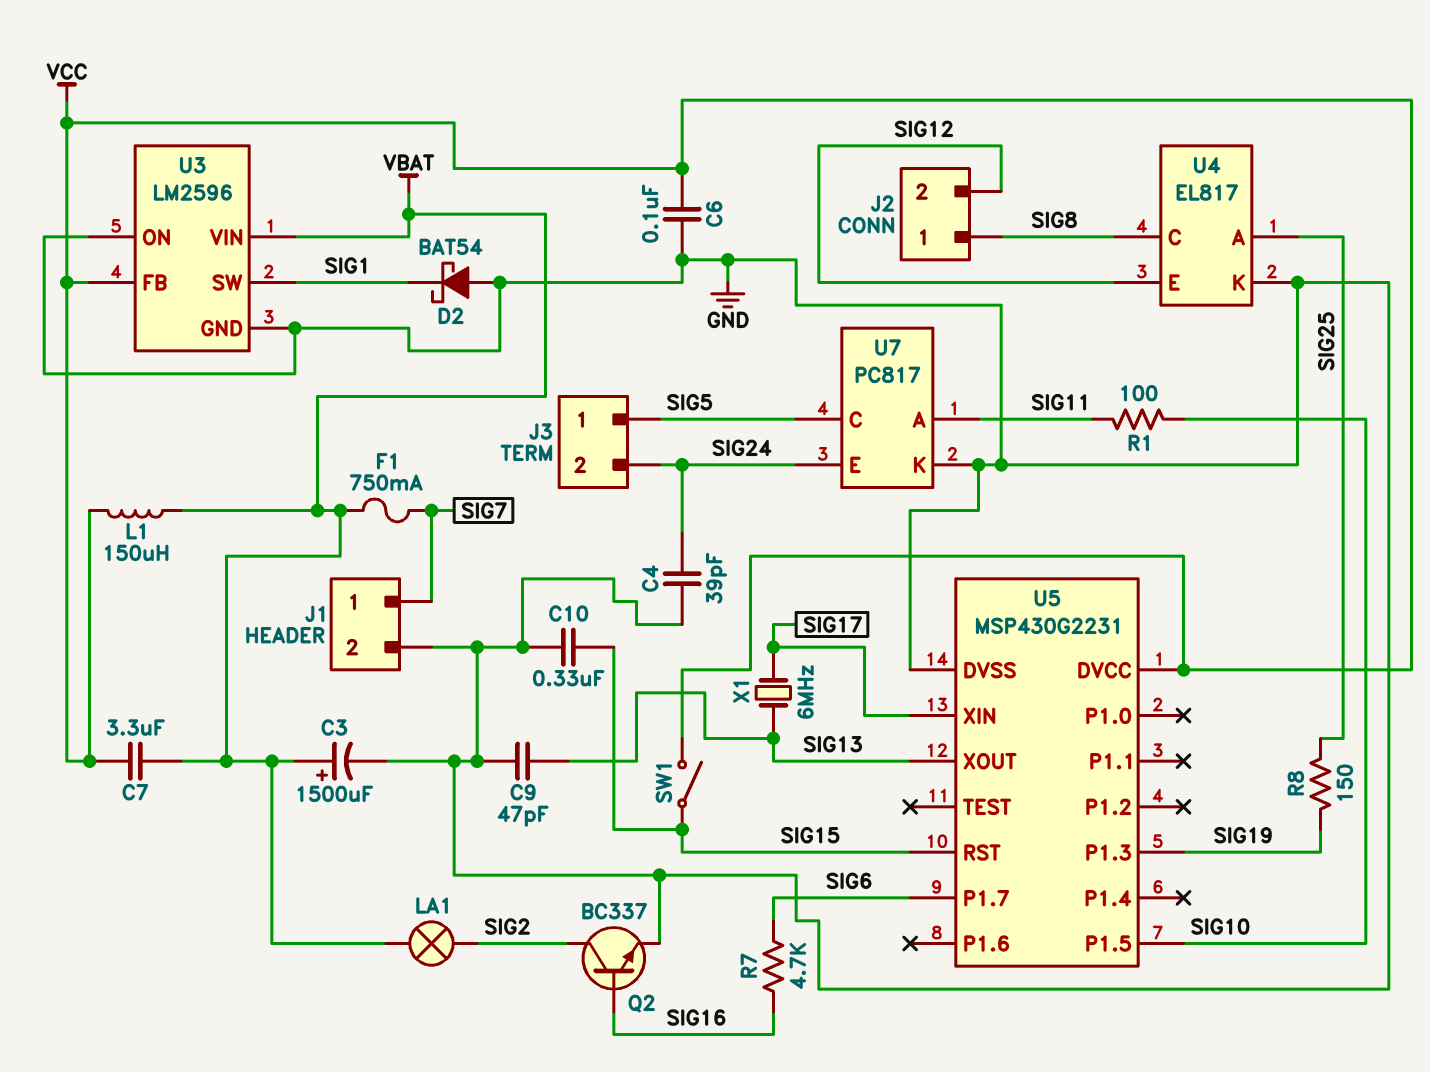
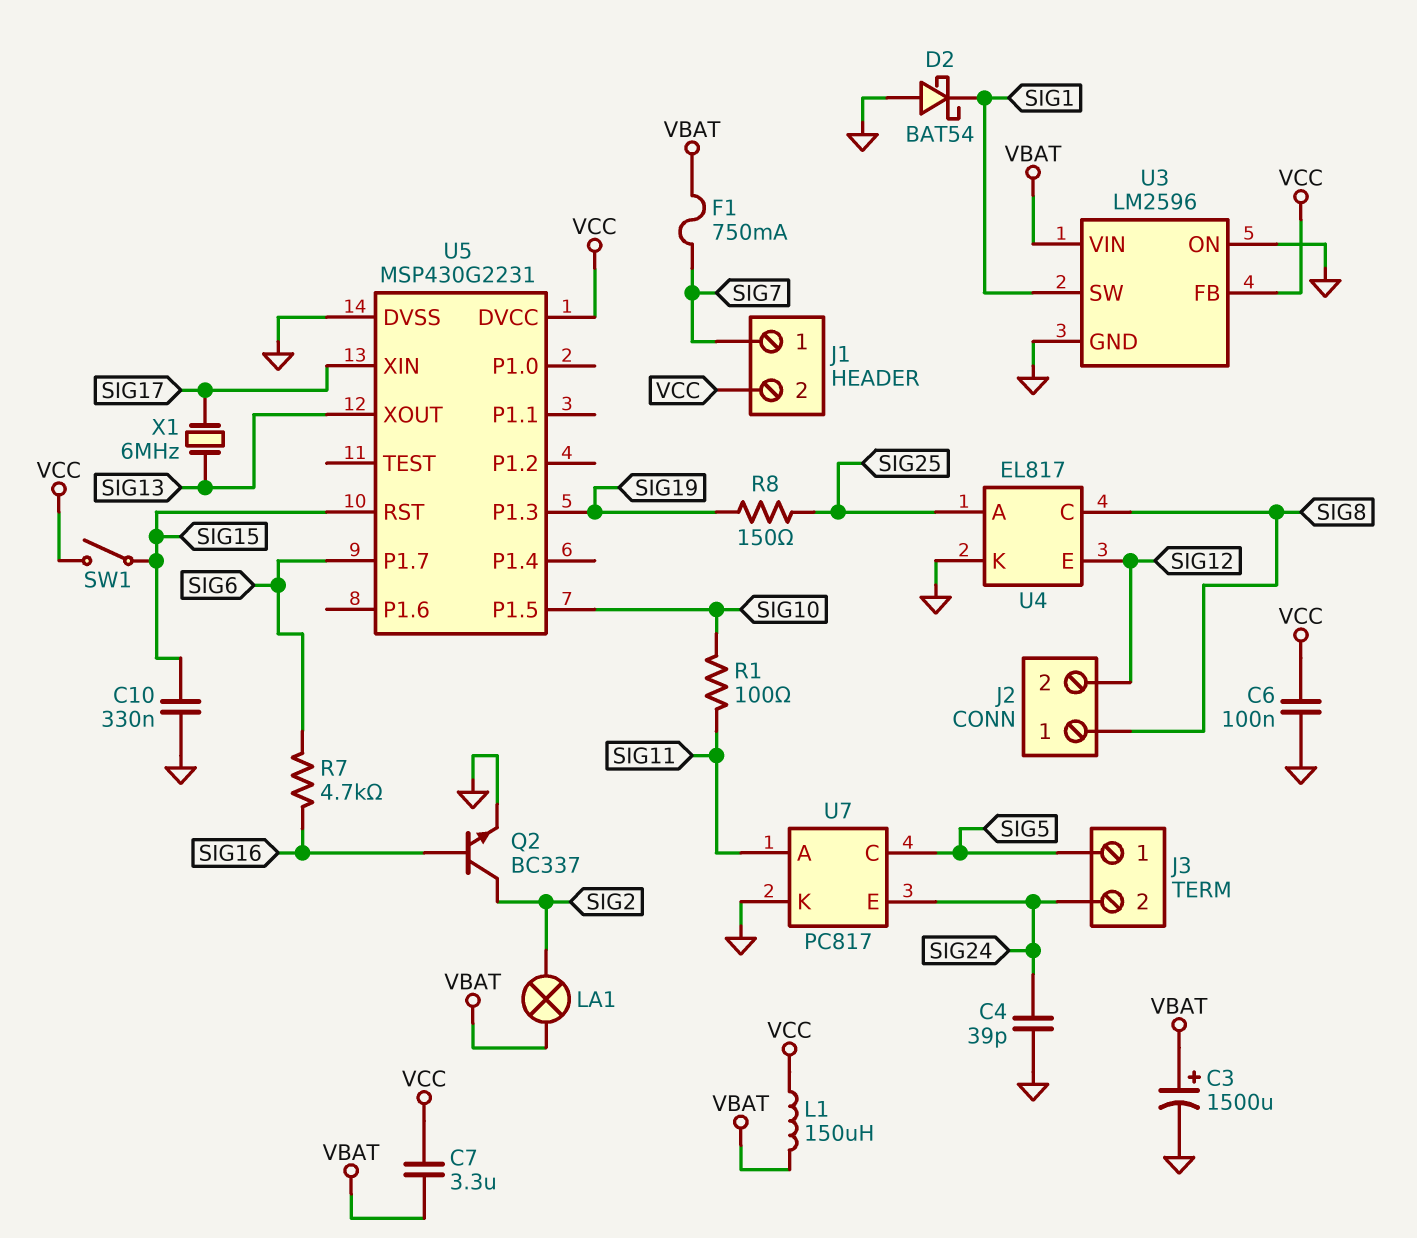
C9: 47pF (GND, SIG13) -> none
J1 pin 2: GND -> VCC

